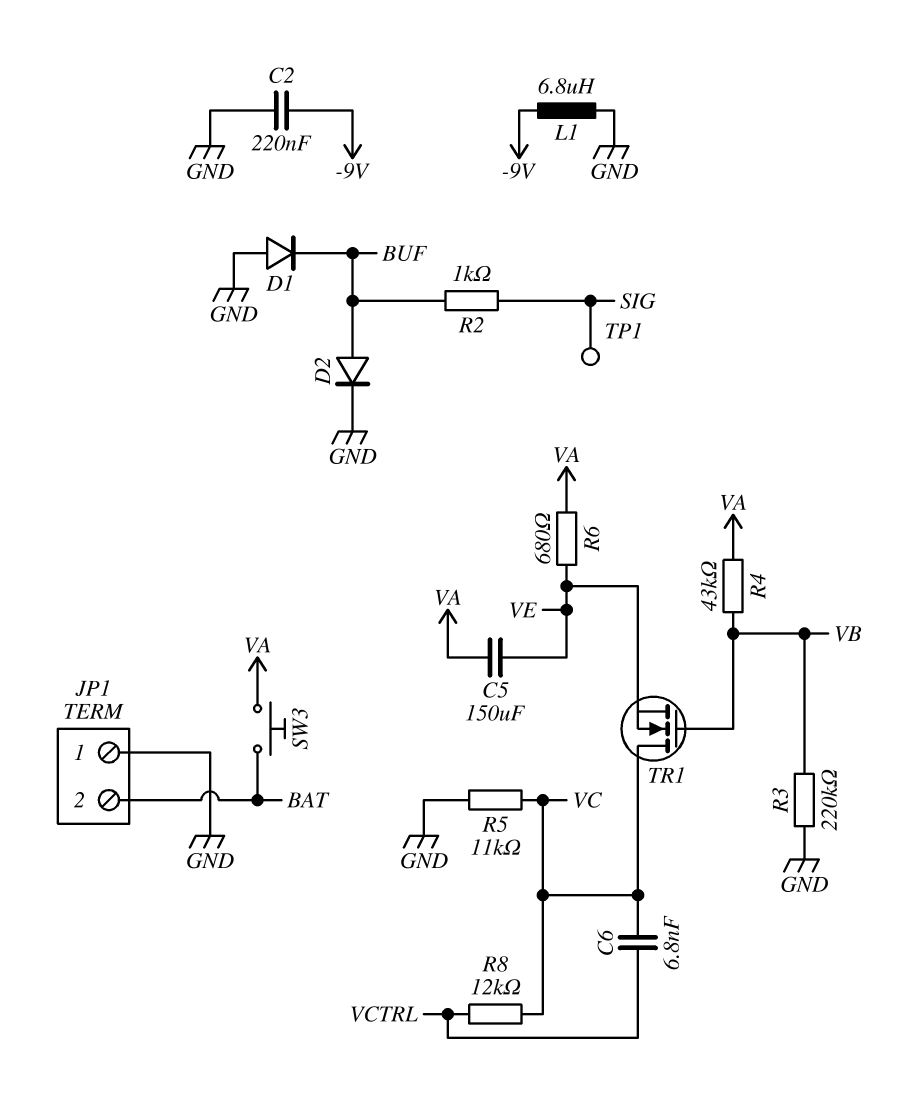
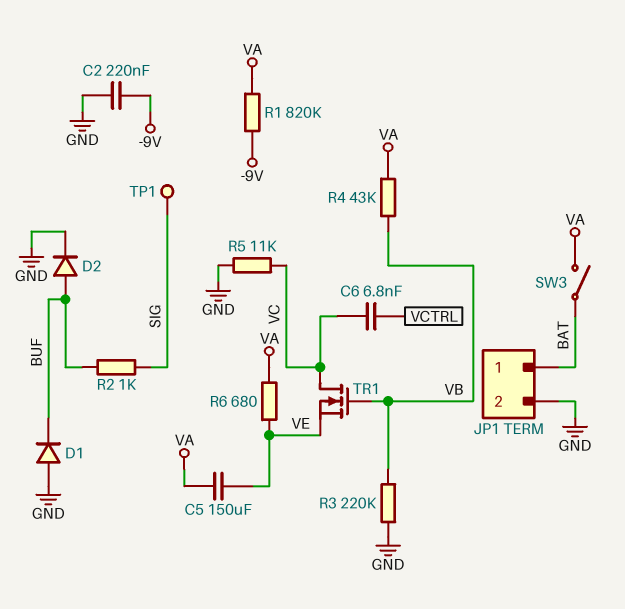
JP1 pin 1: GND -> BAT
JP1 pin 2: BAT -> GND
L1: 6.8uH (-9V, GND) -> none
R1: none -> 820k (-9V, VA)
R8: 12k (VC, VCTRL) -> none
SW3: button (BAT, VA) -> switch (BAT, VA)

